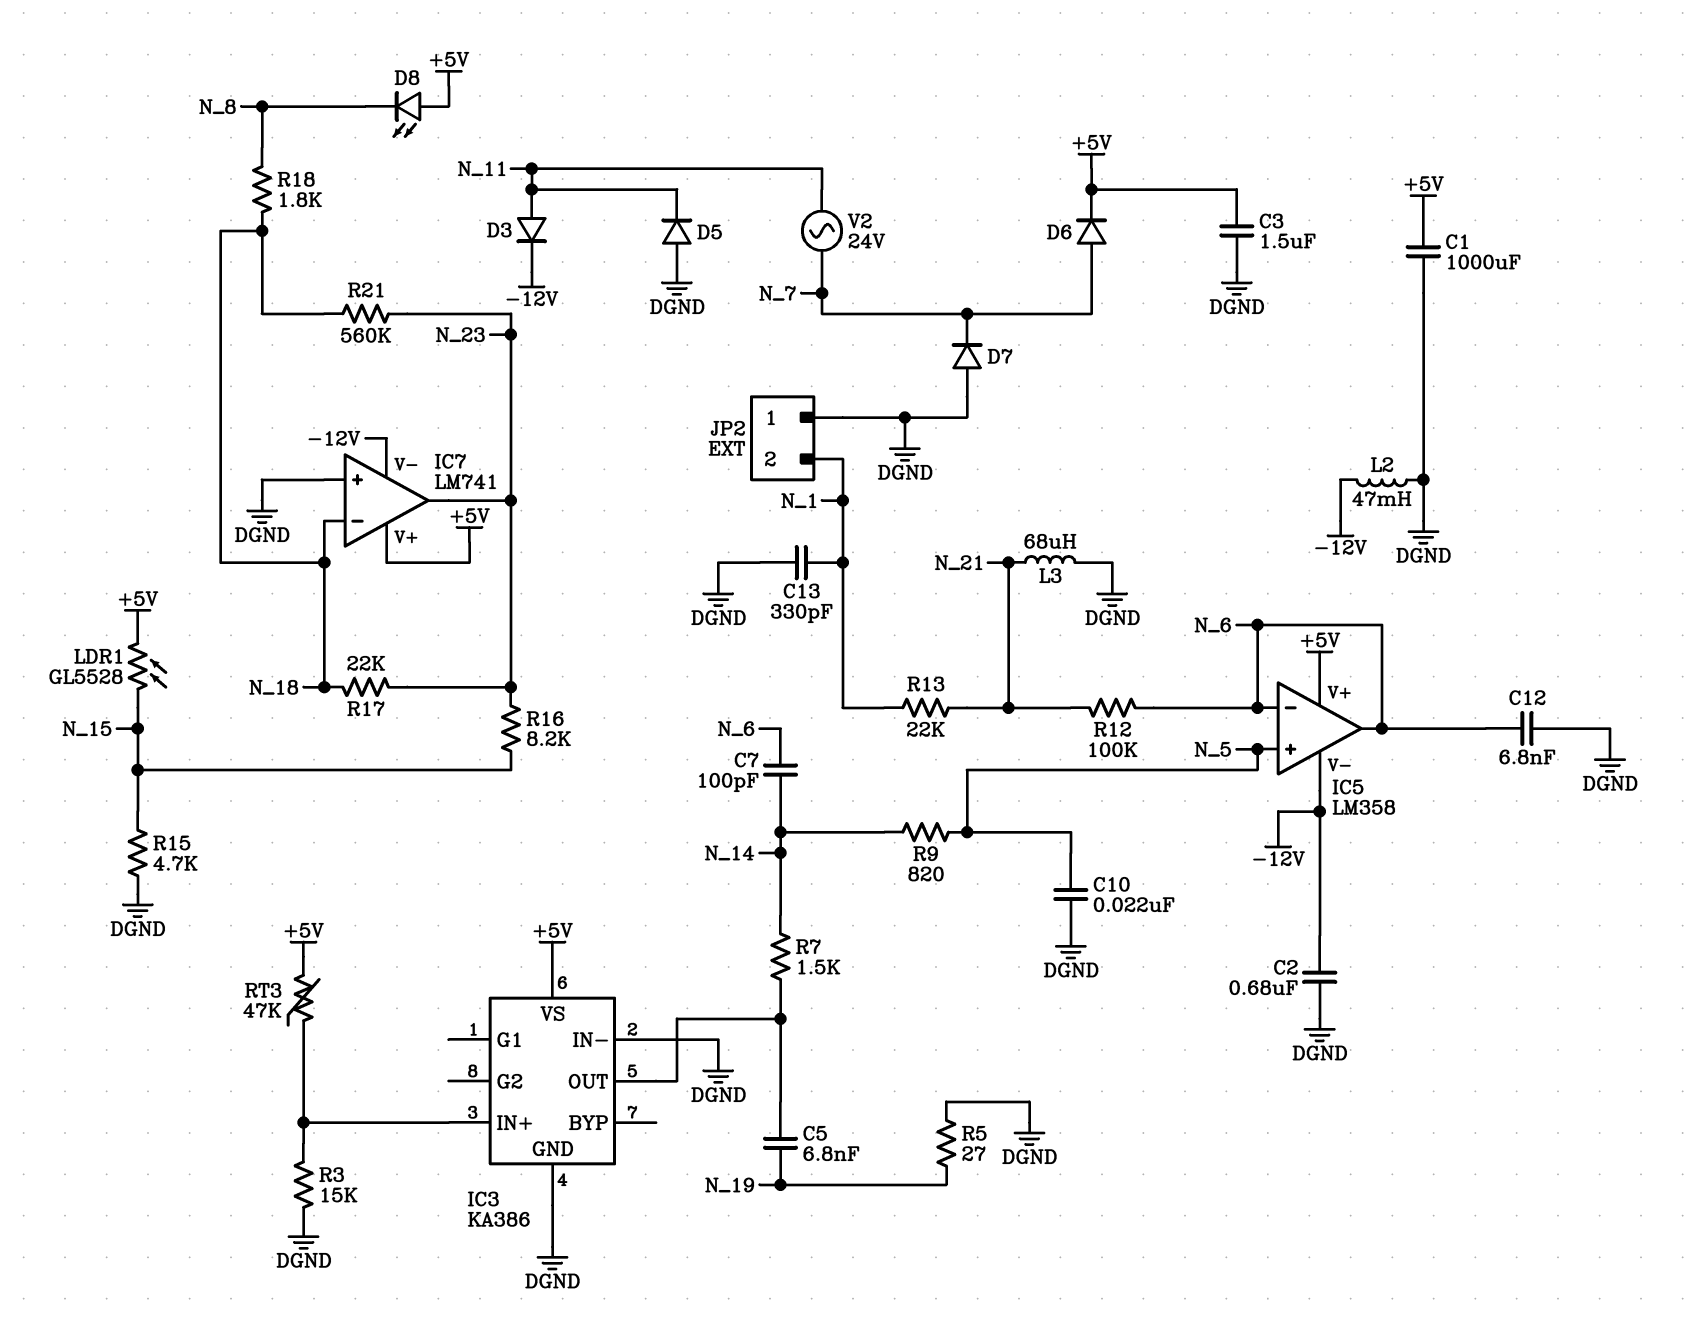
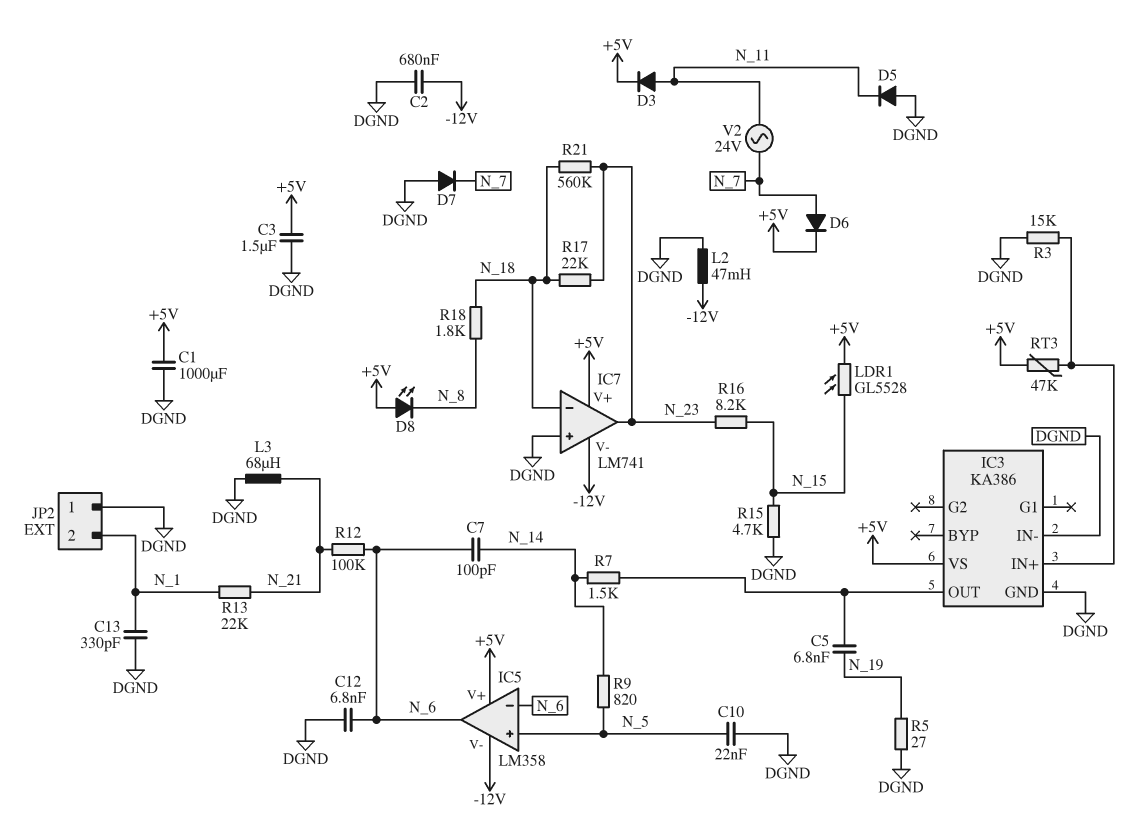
D3: diode (A N_11, K -12V) -> diode (A N_11, K +5V)

